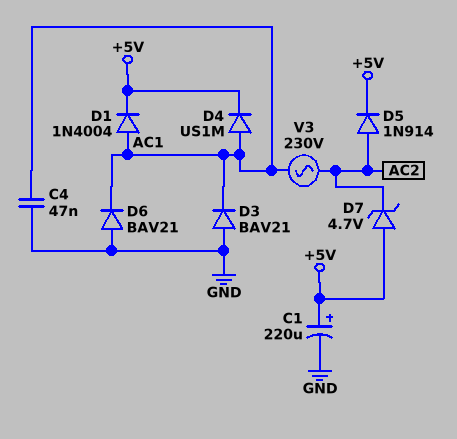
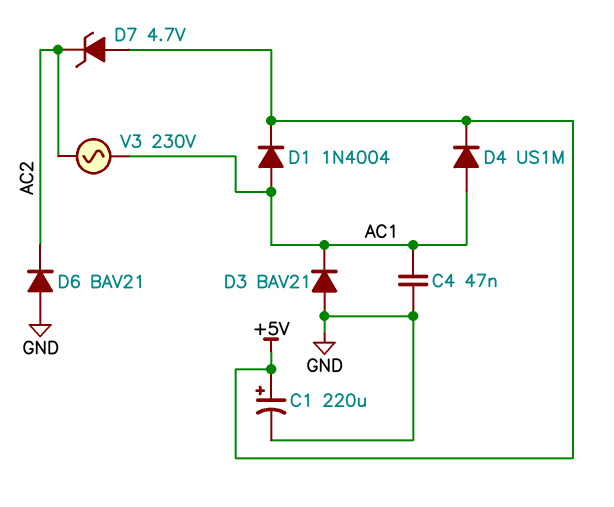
D5: diode 1N914 (A AC2, K +5V) -> none
D6: diode BAV21 (A GND, K AC1) -> diode BAV21 (A GND, K AC2)

